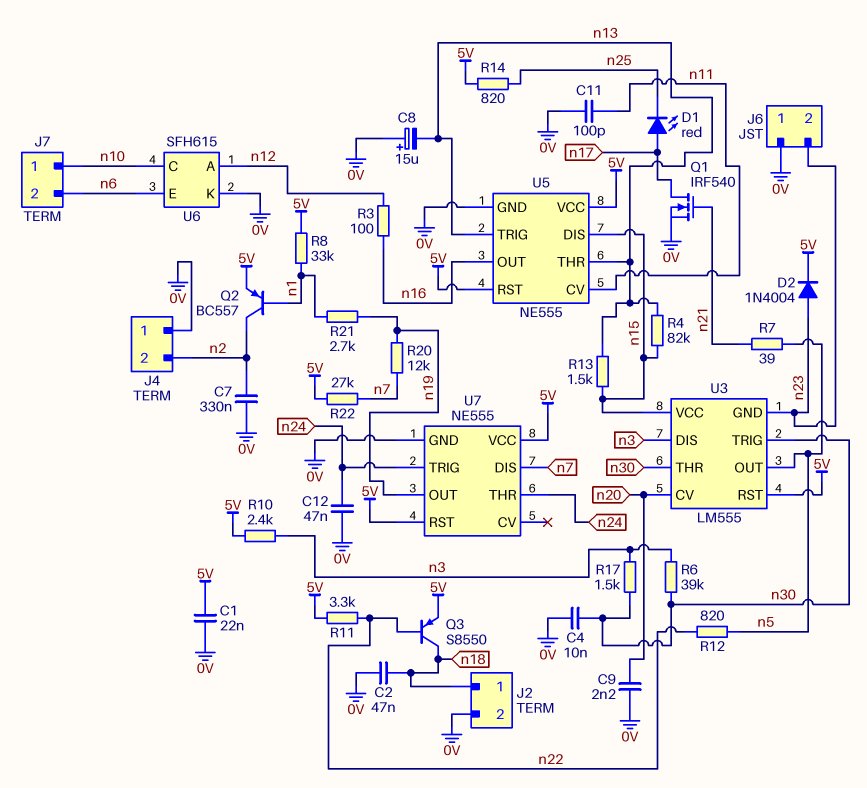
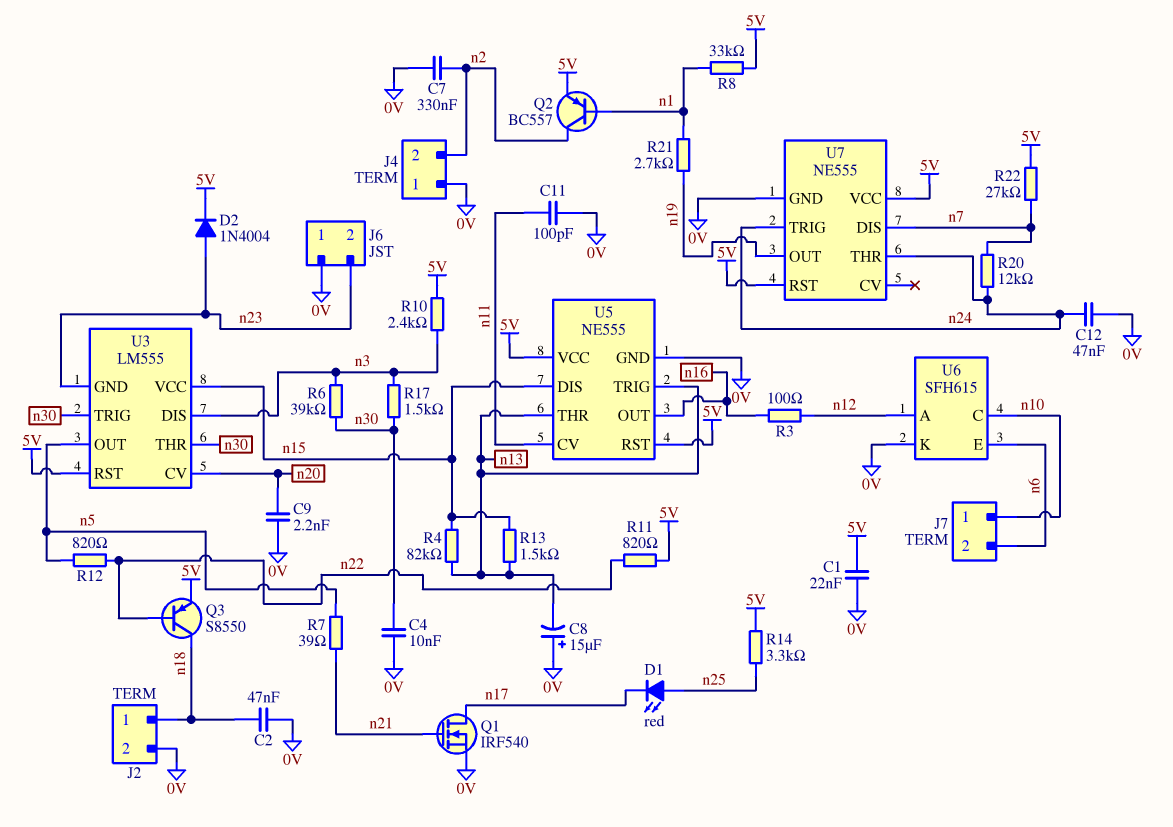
D1: LED red (A n17, K n25) -> LED red (A n25, K n17)
R11: 3.3k (5V, n22) -> 820 (5V, n22)
R14: 820 (5V, n25) -> 3.3k (5V, n25)
R20: 12k (n7, n19) -> 12k (n7, n24)

